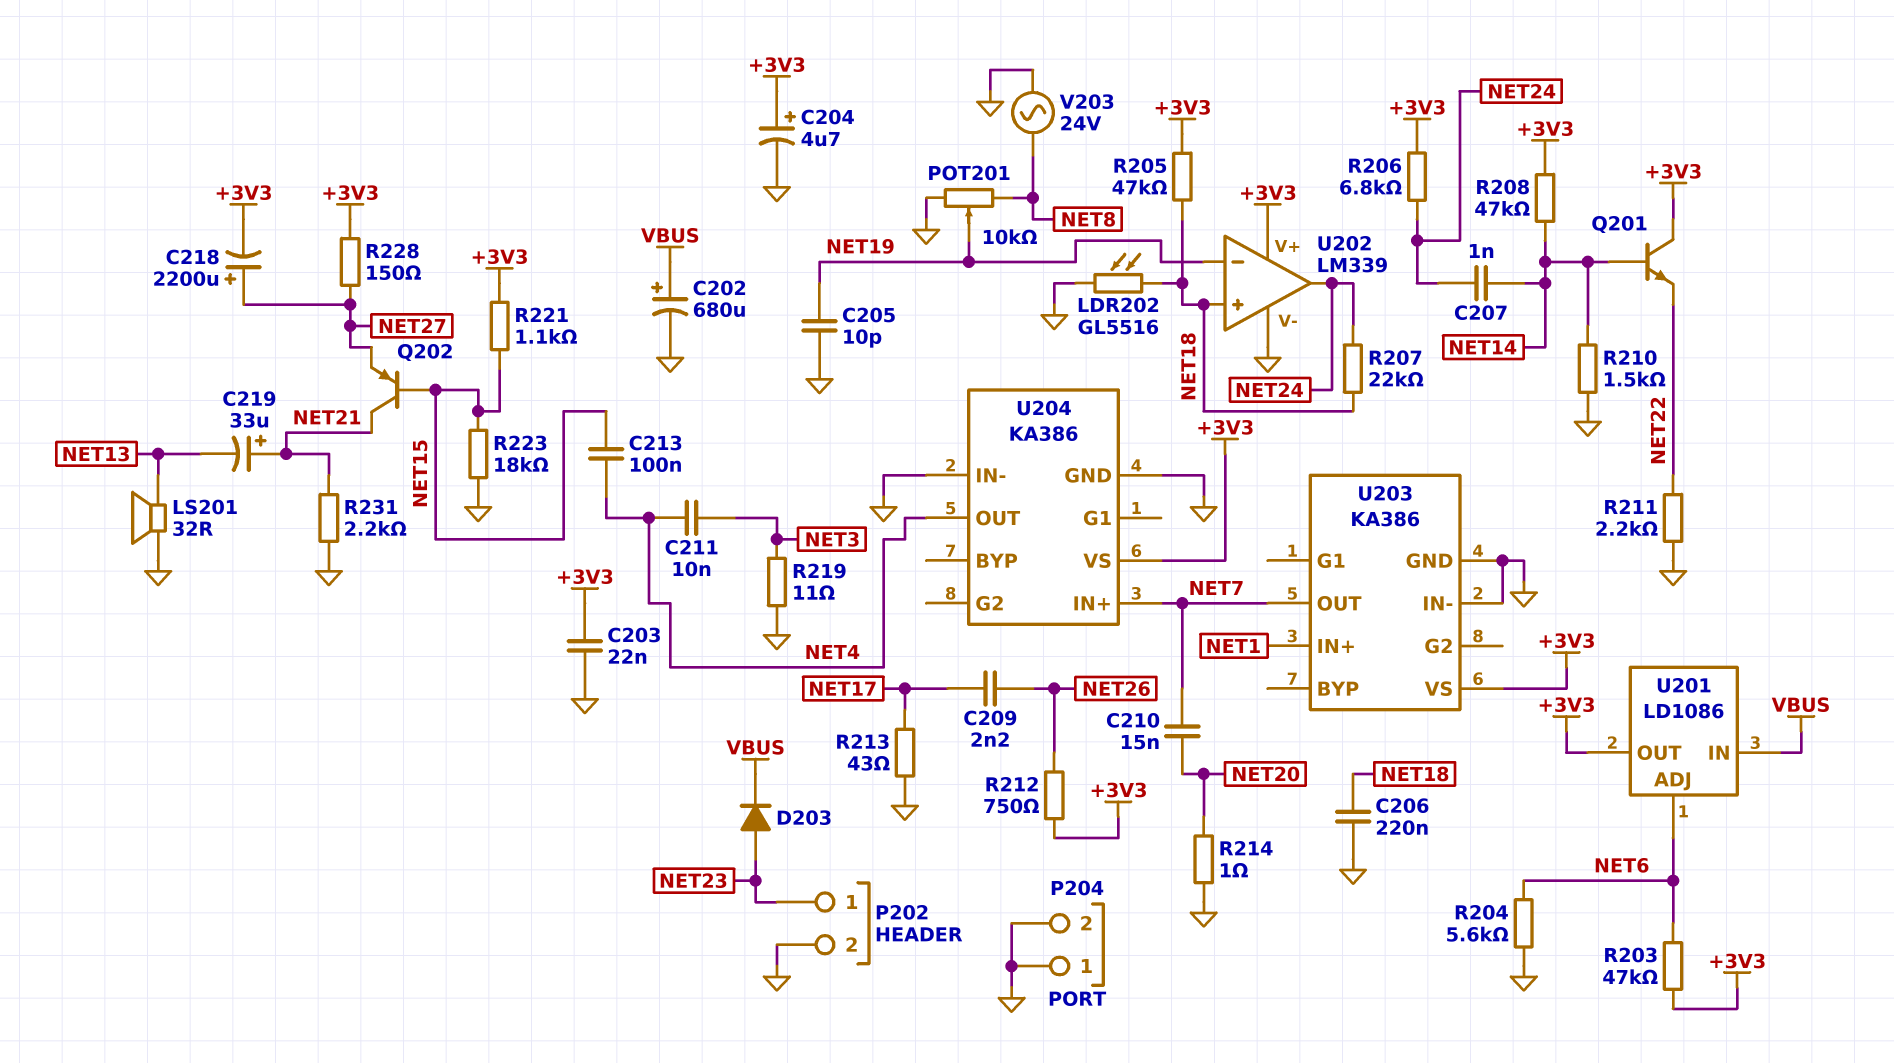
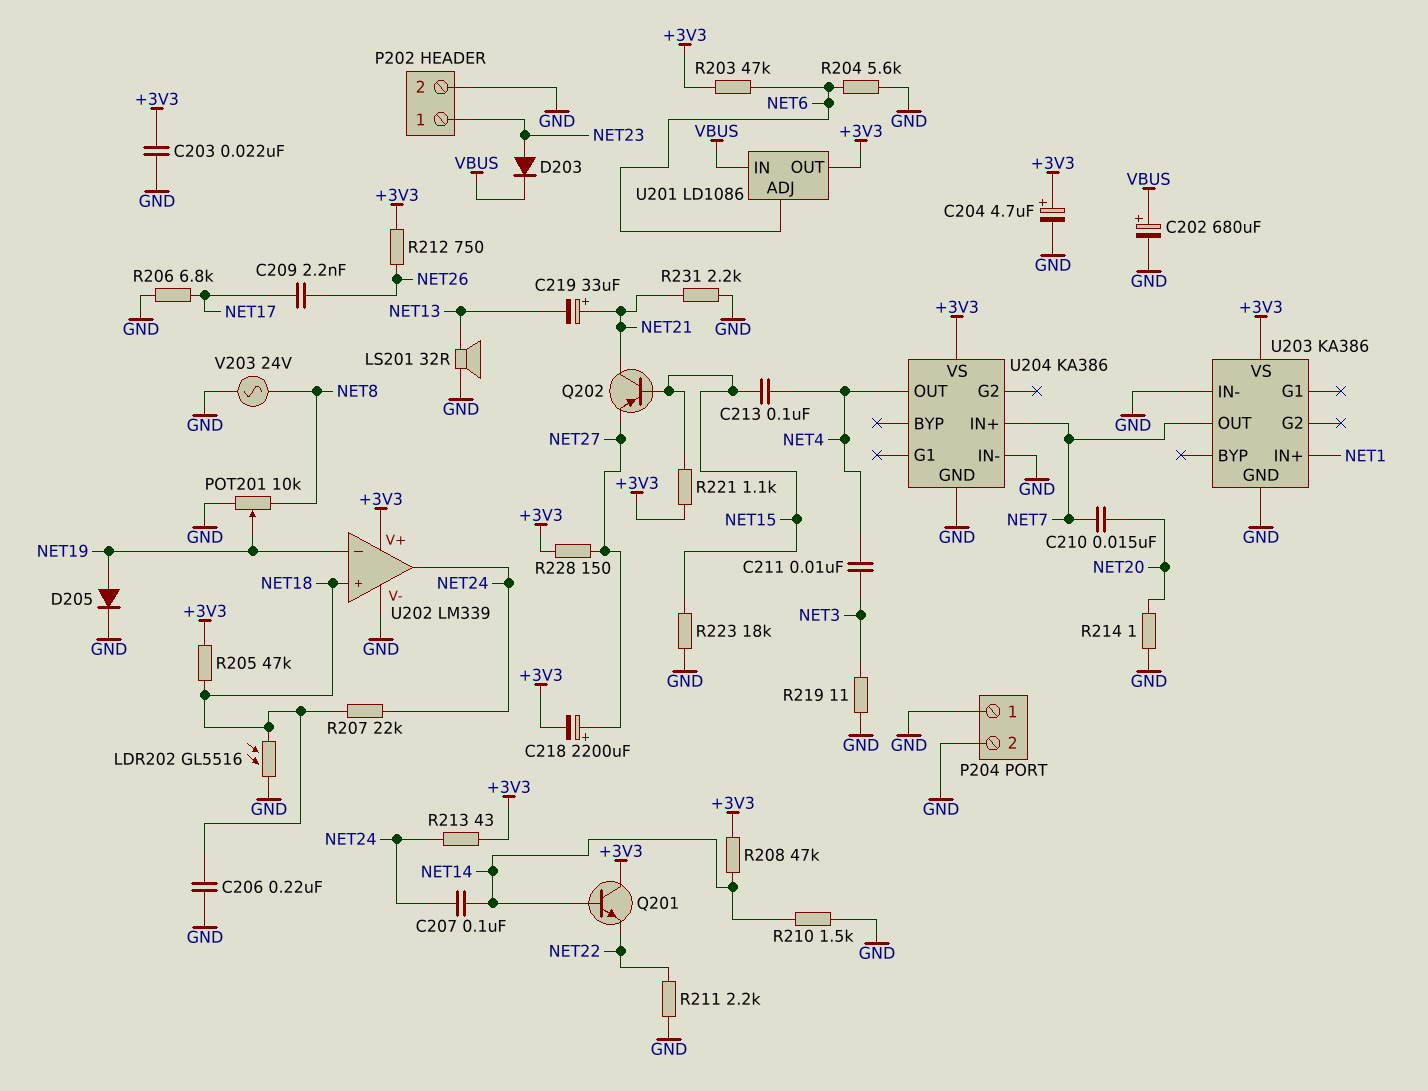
C205: 10pF (GND, NET19) -> none
C207: 1nF (NET14, NET24) -> 100nF (NET14, NET24)
D205: none -> diode (A NET19, K GND)
R206: 6.8k (+3V3, NET24) -> 6.8k (GND, NET17)
R213: 43 (GND, NET17) -> 43 (+3V3, NET24)

